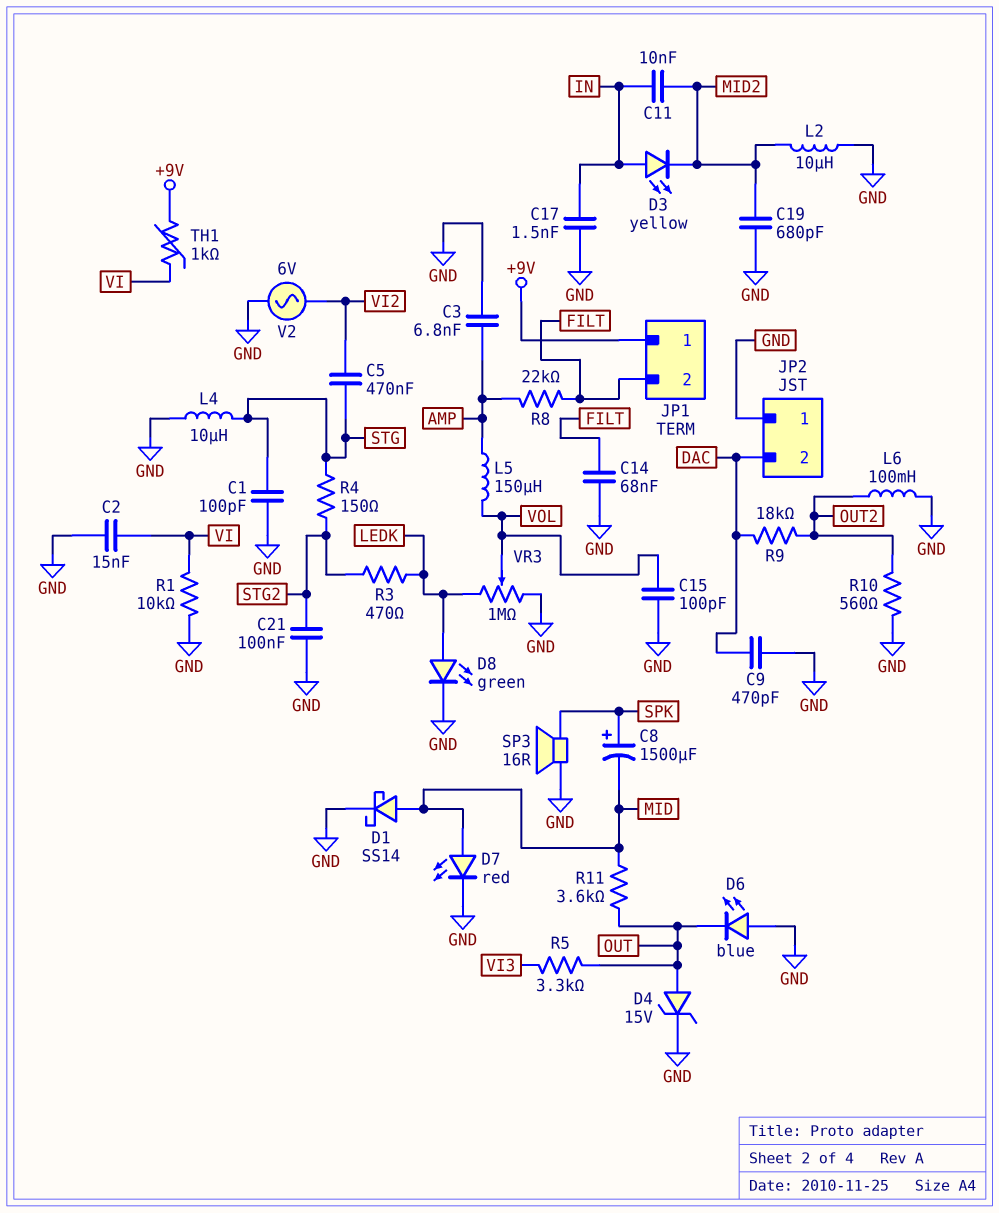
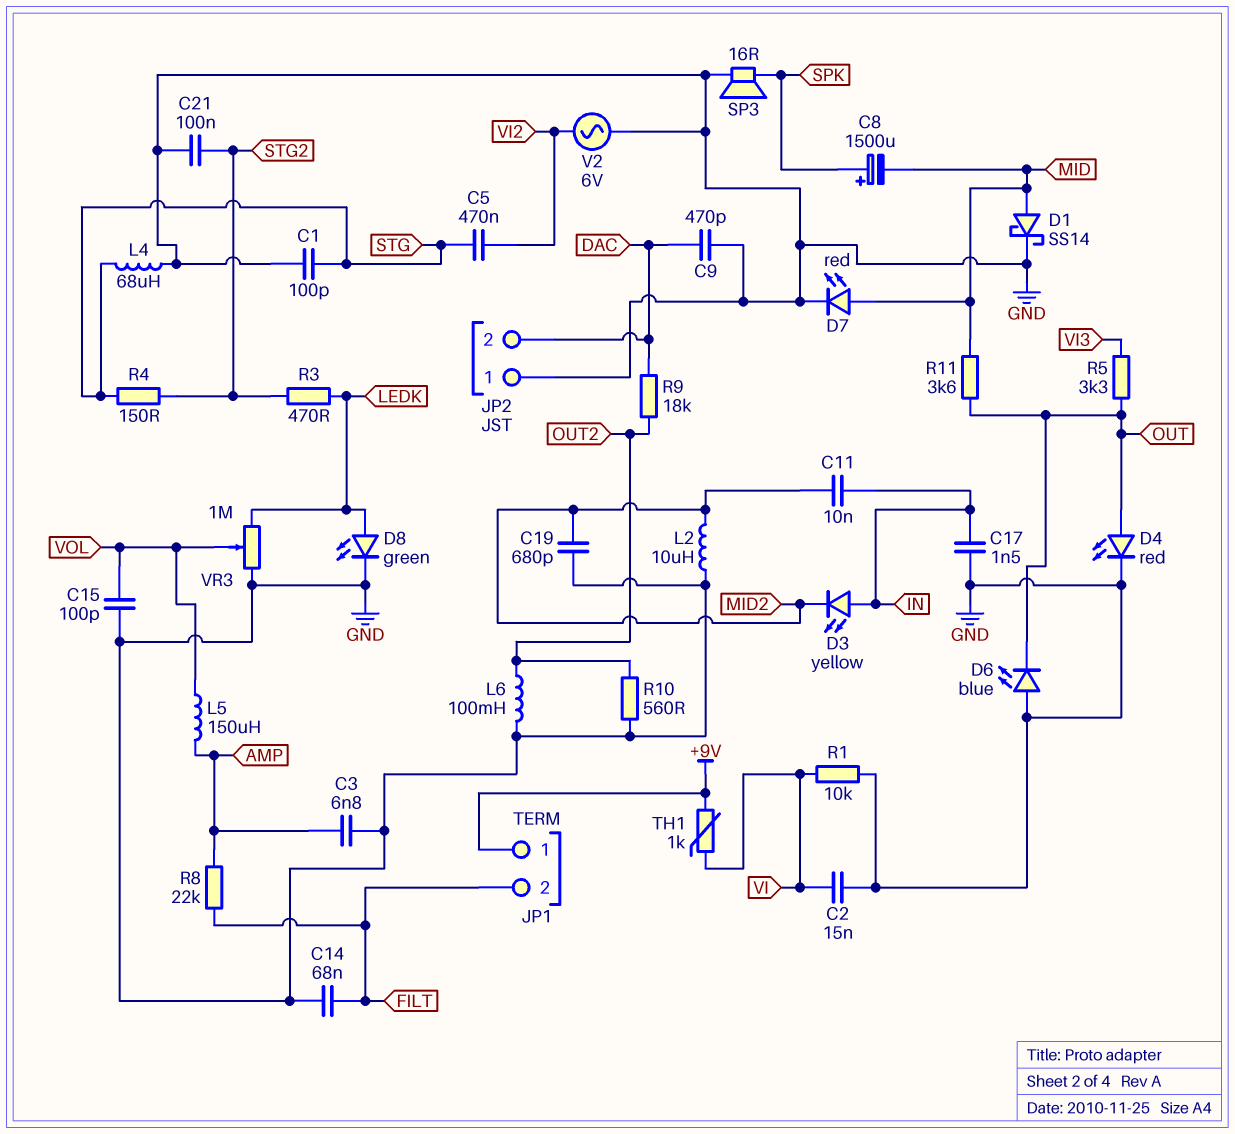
D4: zener 15V (A OUT, K GND) -> LED red (A OUT, K GND)
L4: 10uH (GND, STG) -> 68uH (GND, STG)

